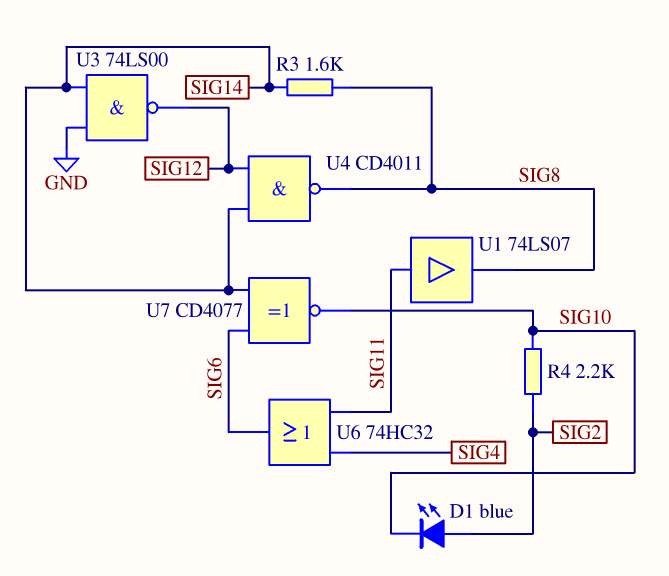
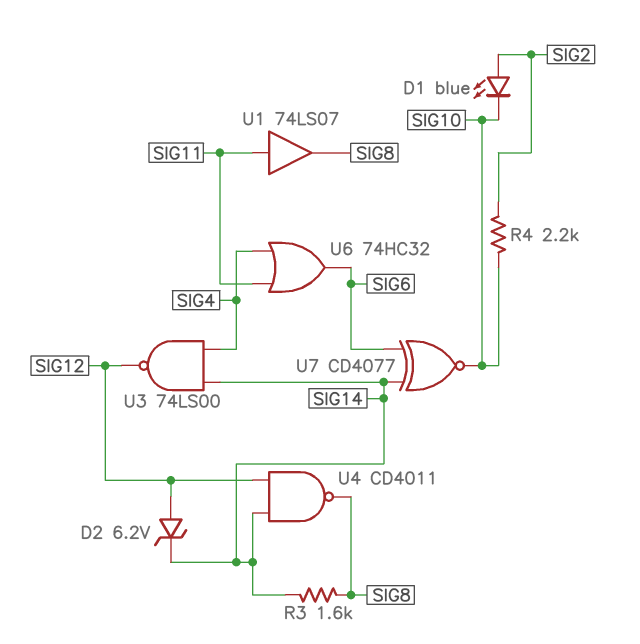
D2: none -> zener 6.2V (A SIG12, K SIG14)
U3: NAND 74LS00 (in GND, in SIG14, out SIG12) -> NAND 74LS00 (in SIG4, in SIG14, out SIG12)

